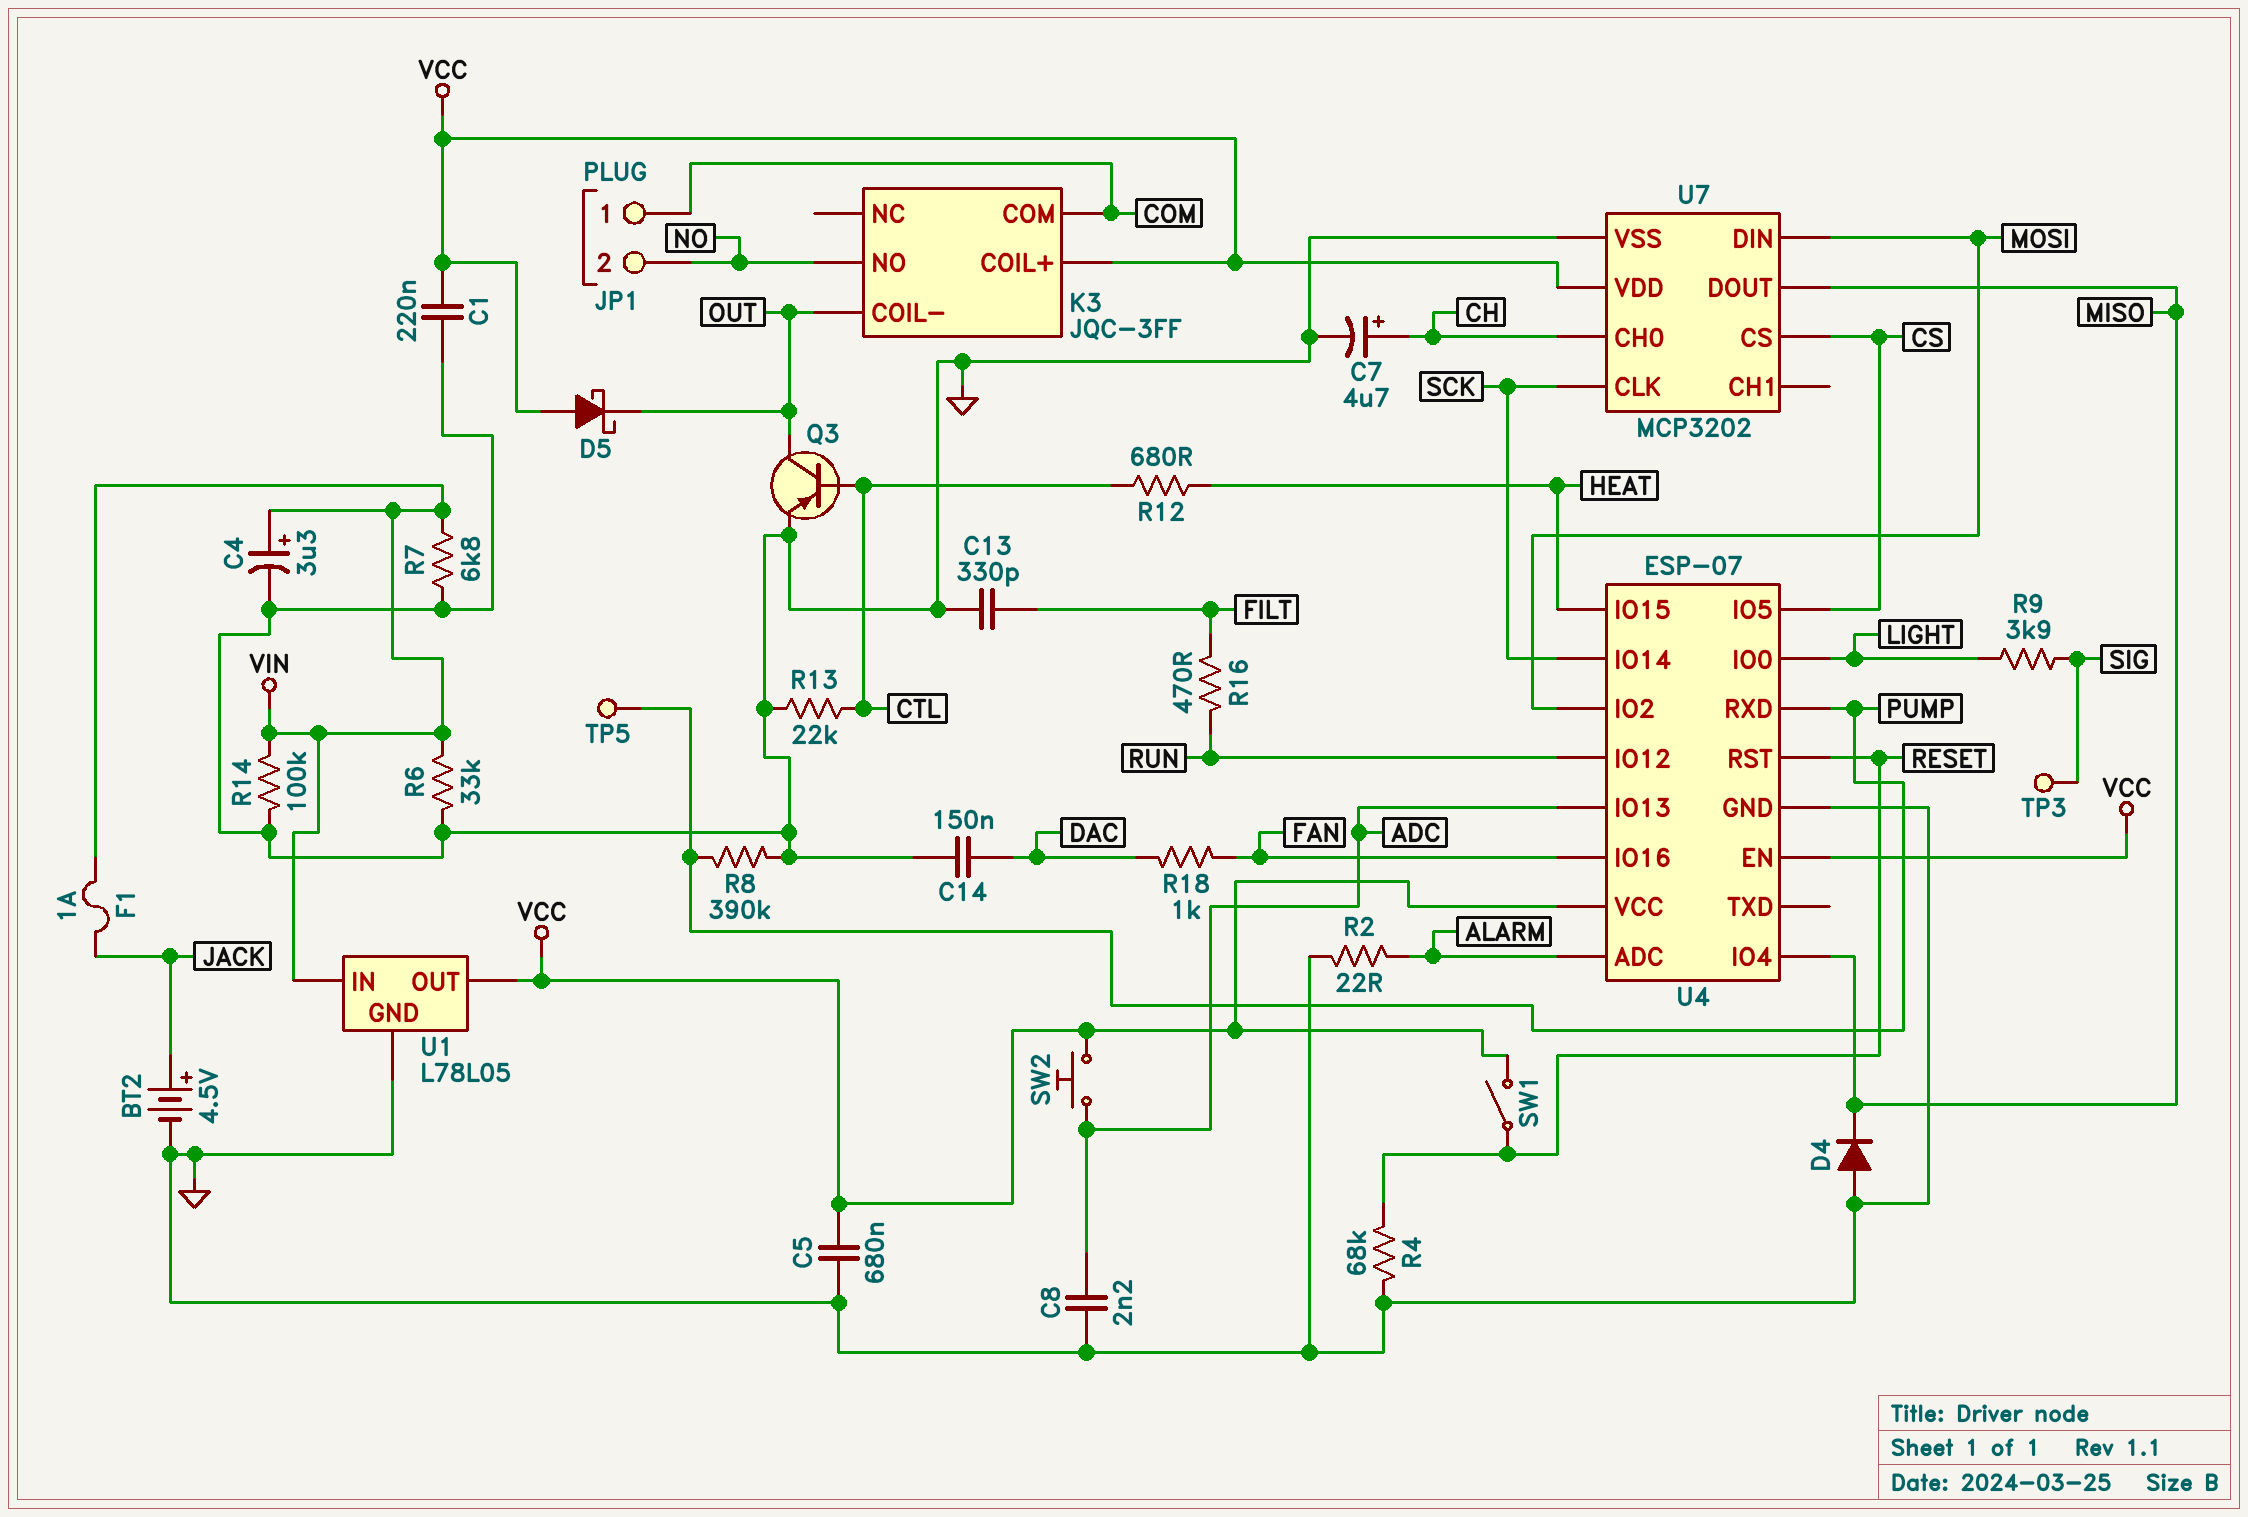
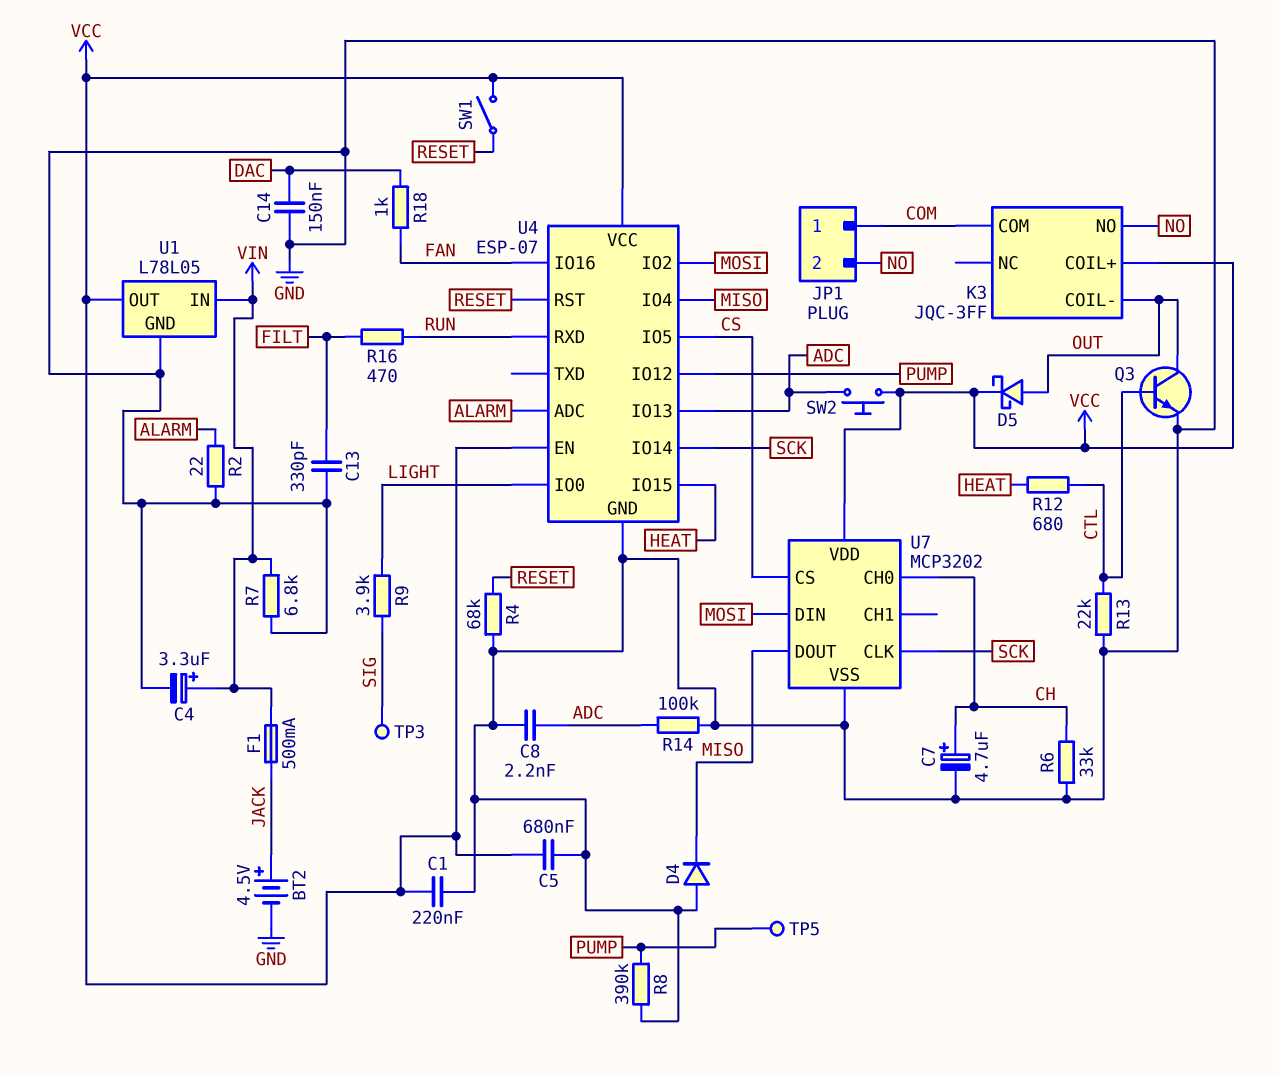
D5: schottky (A VCC, K OUT) -> schottky (A OUT, K VCC)
F1: 1A (JACK, VIN) -> 500mA (JACK, VIN)
Q3: PNP (B CTL, C OUT, E GND) -> NPN (B CTL, C OUT, E GND)
R6: 33k (GND, VIN) -> 33k (CH, GND)
R14: 100k (GND, VIN) -> 100k (ADC, GND)
U4 pin IO12: RUN -> PUMP
U4 pin RXD: PUMP -> RUN

